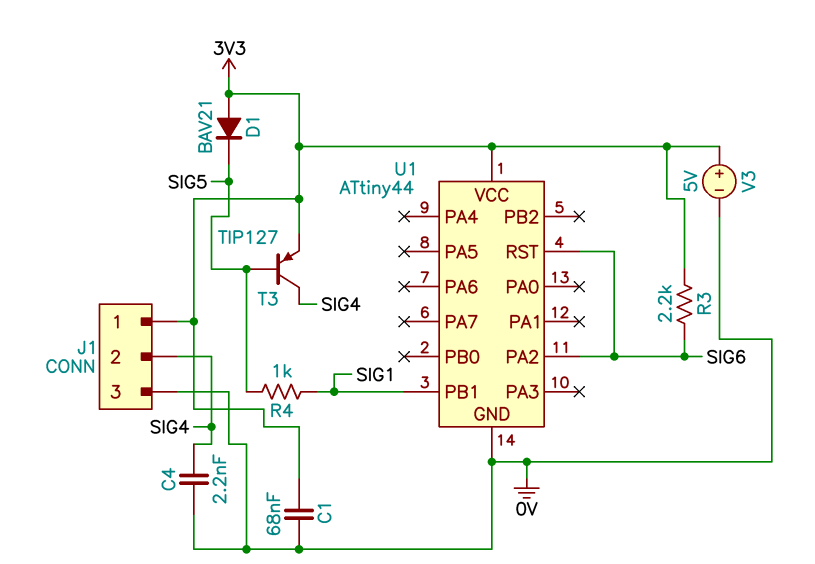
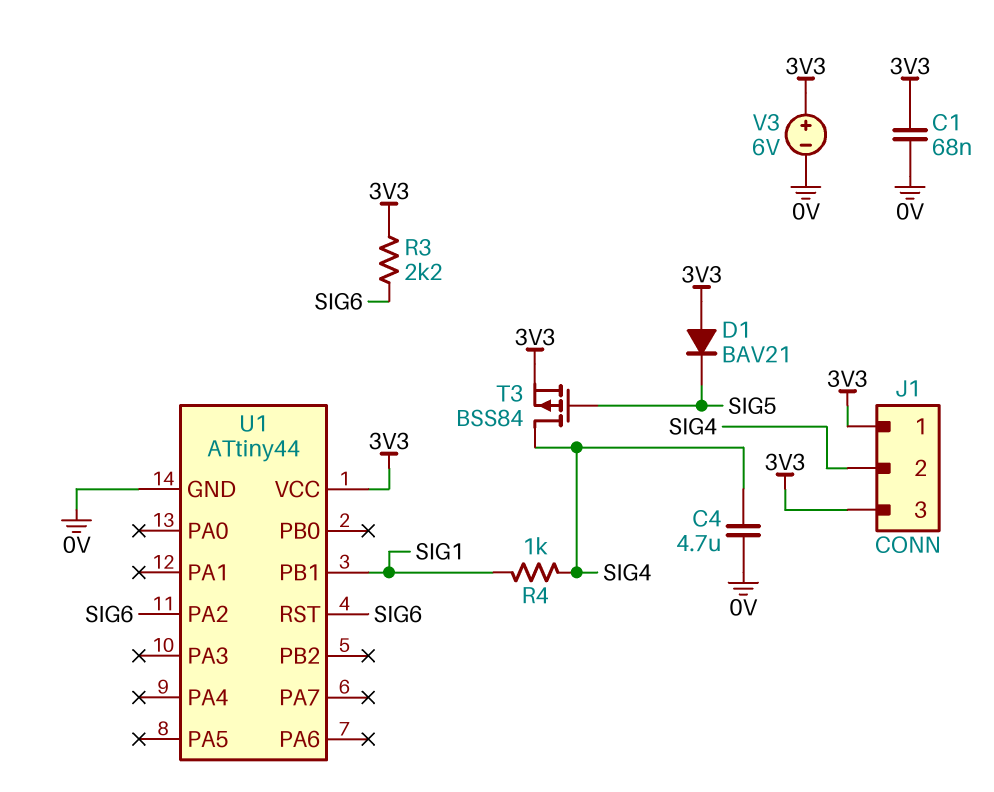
C4: 2.2nF (0V, SIG4) -> 4.7uF (0V, SIG4)
J1 pin 3: 0V -> 3V3
R4: 1k (SIG1, SIG5) -> 1k (SIG1, SIG4)
T3: PNP TIP127 (B SIG5, C SIG4, E 3V3) -> PMOS BSS84 (G SIG5, D SIG4, S 3V3)
V3: 5V (plus 3V3, minus 0V) -> 6V (plus 3V3, minus 0V)

